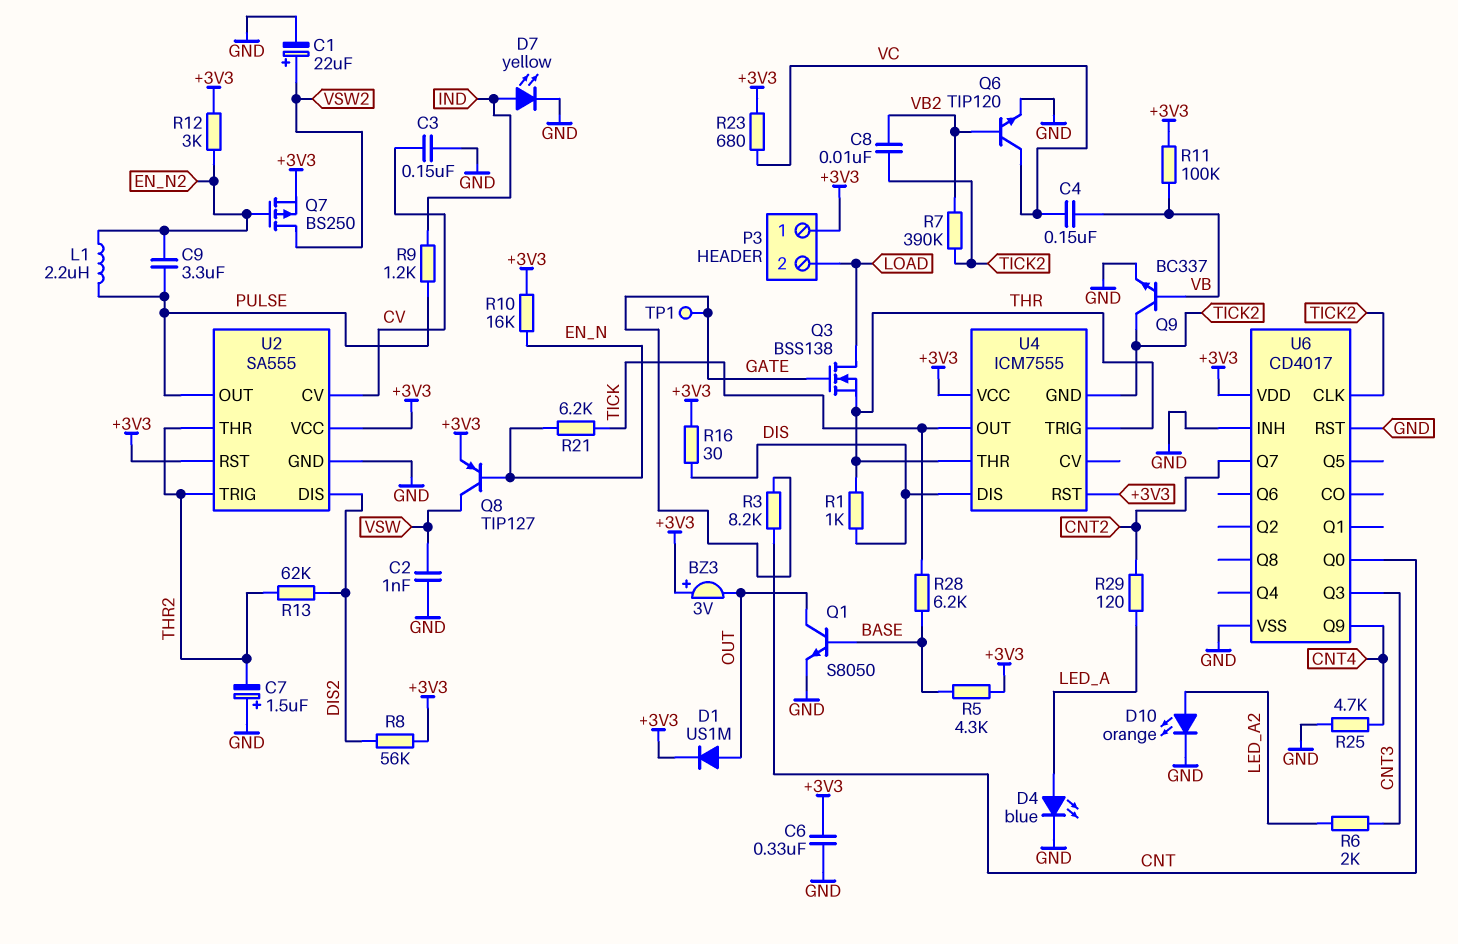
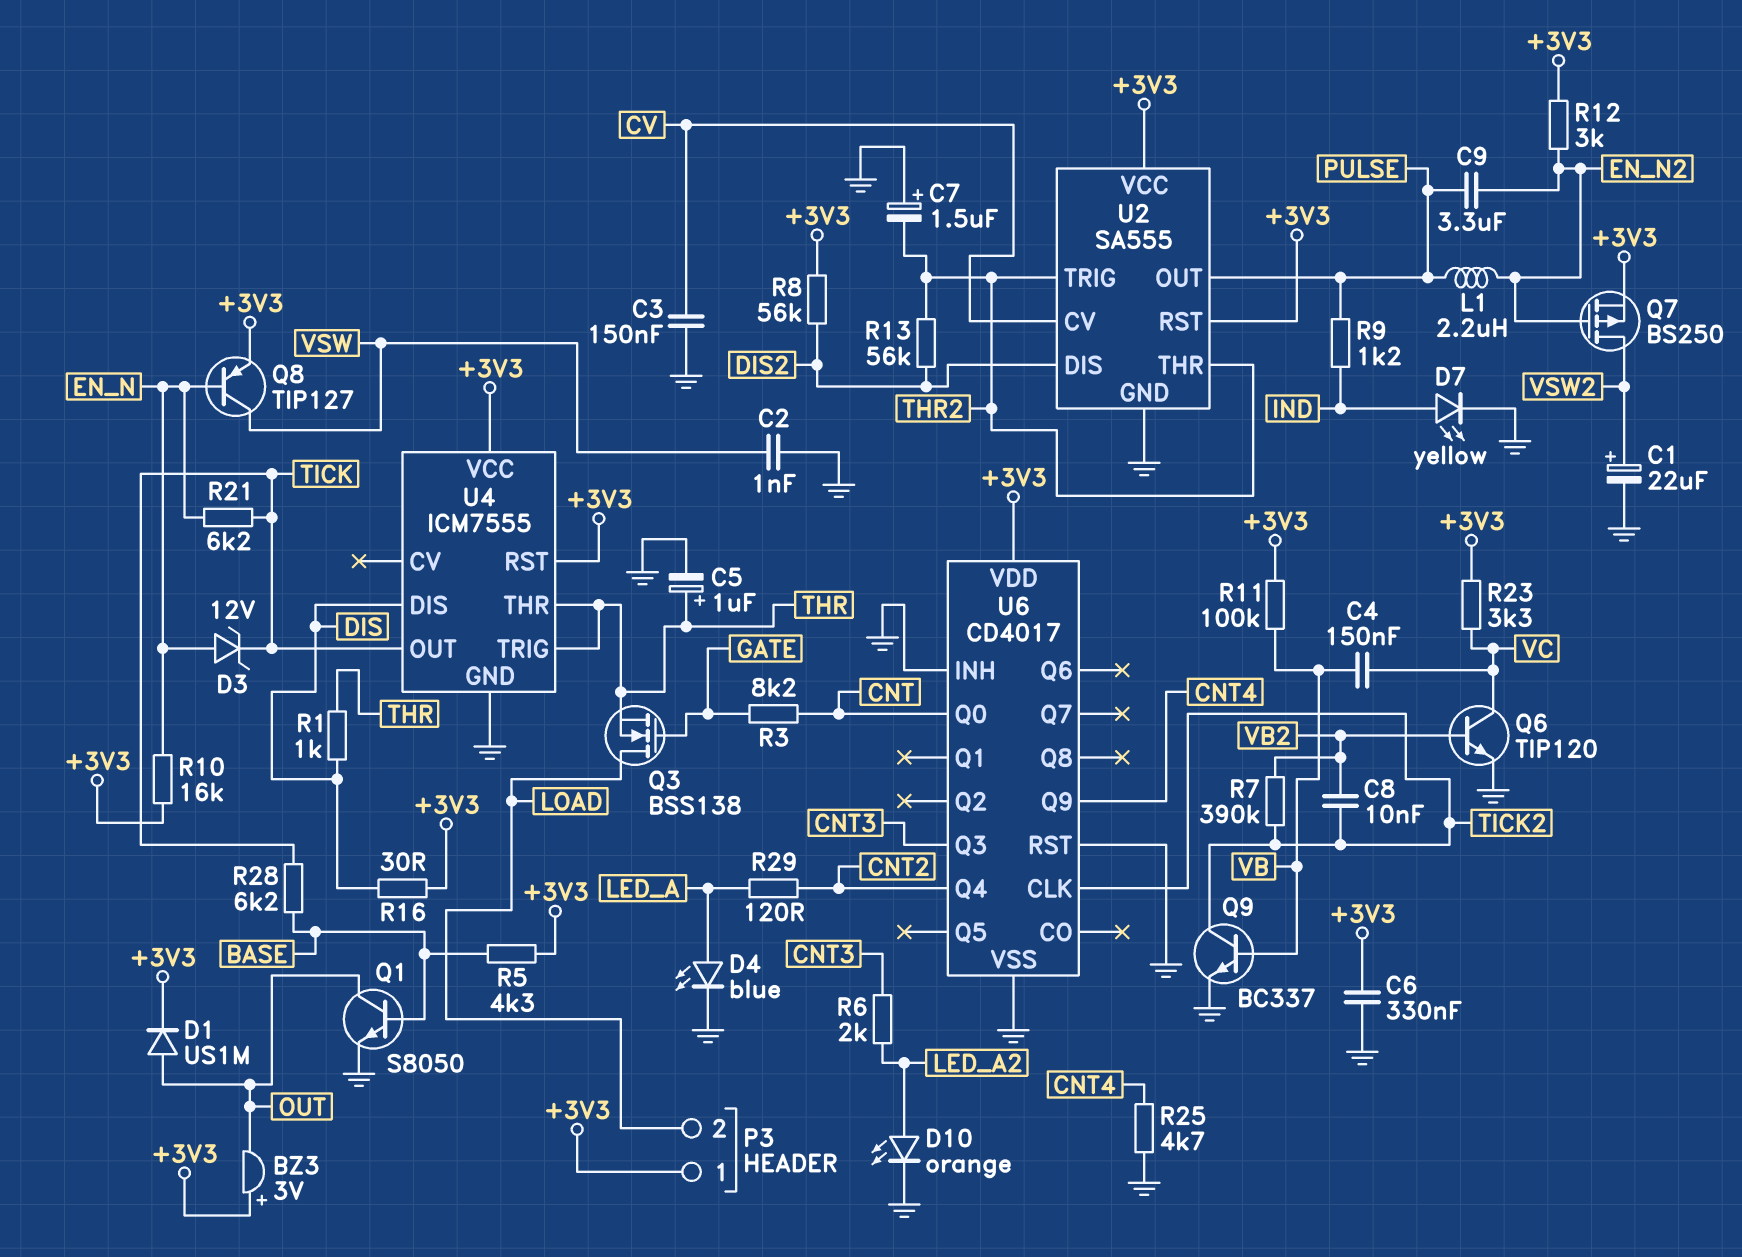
C5: none -> 1uF (plus THR, minus GND)
D3: none -> zener 12V (A EN_N, K TICK)
R13: 62k (DIS2, THR2) -> 56k (DIS2, THR2)
R23: 680 (+3V3, VC) -> 3.3k (+3V3, VC)
TP1: test point (GATE) -> none
U4 pin GND: TICK2 -> GND
U6 pin Q4: none -> CNT2
U6 pin Q7: CNT2 -> none

